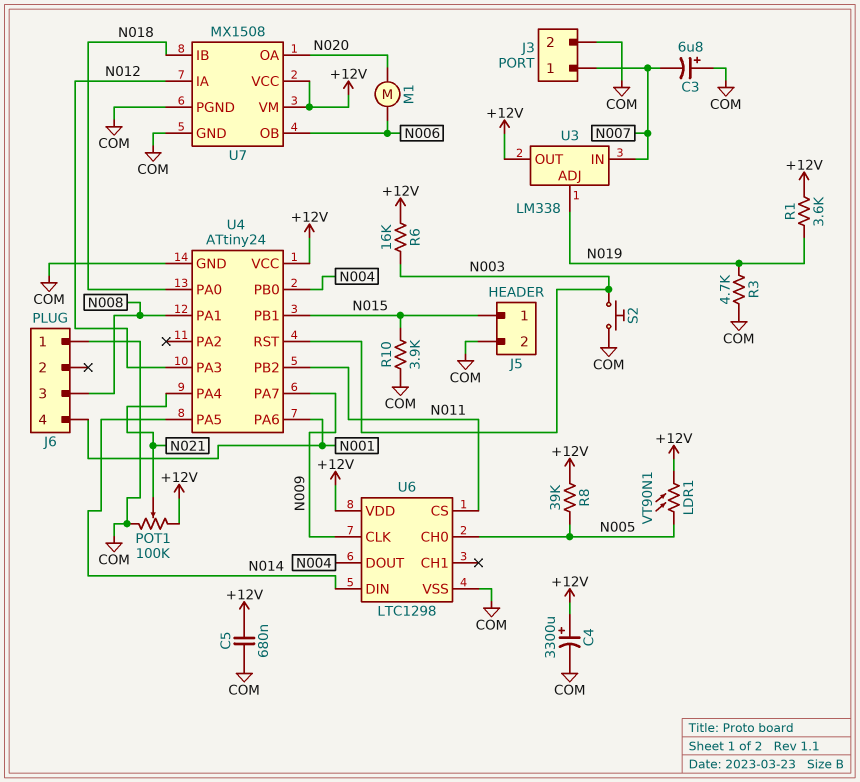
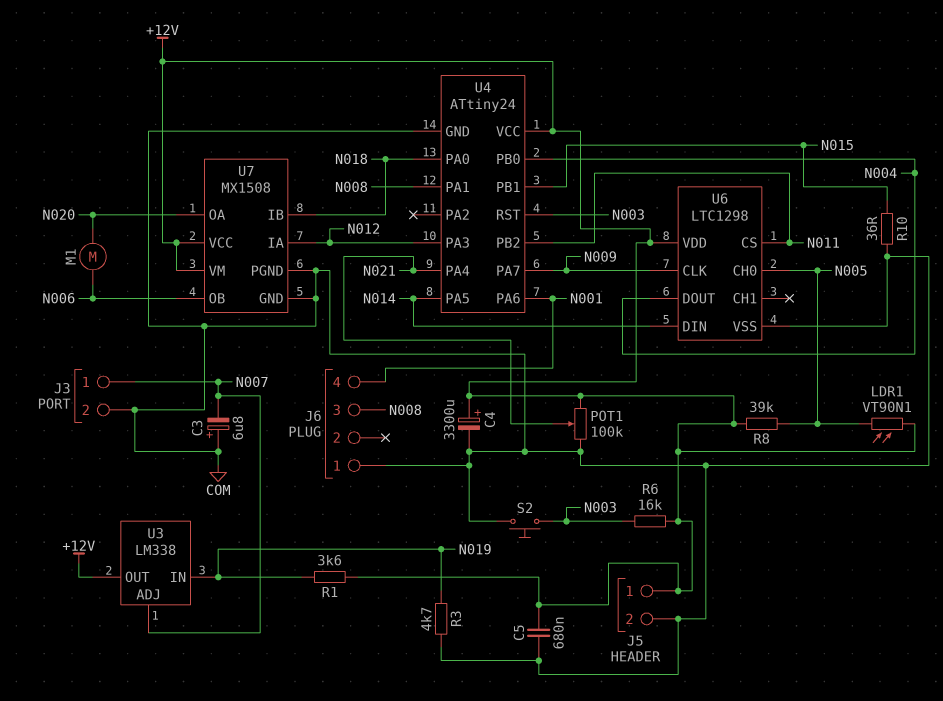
J5 pin 1: N015 -> +12V
R10: 3.9k (COM, N015) -> 36 (COM, N015)
U3 pin ADJ: N019 -> N007
U3 pin IN: N007 -> N019

